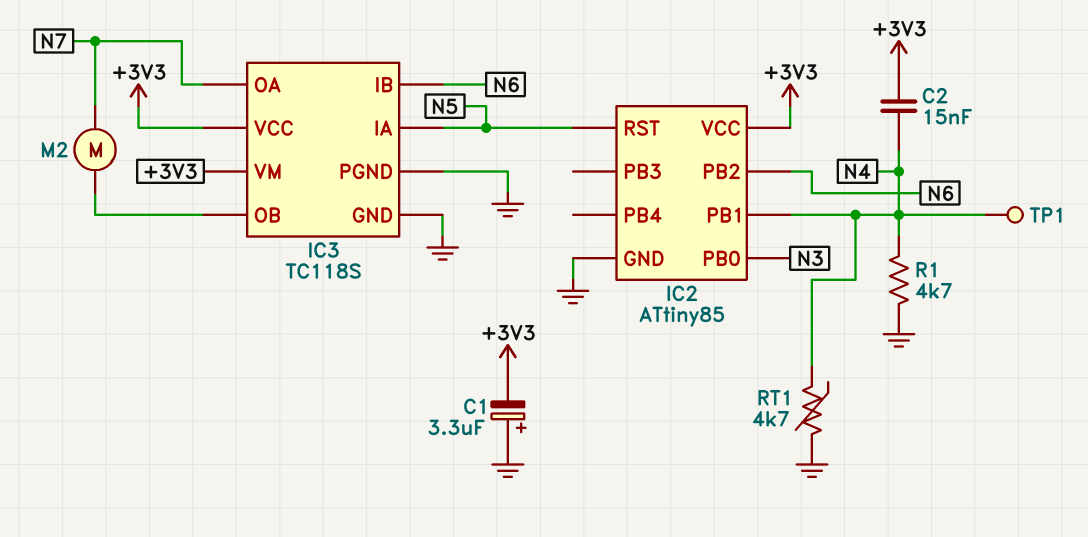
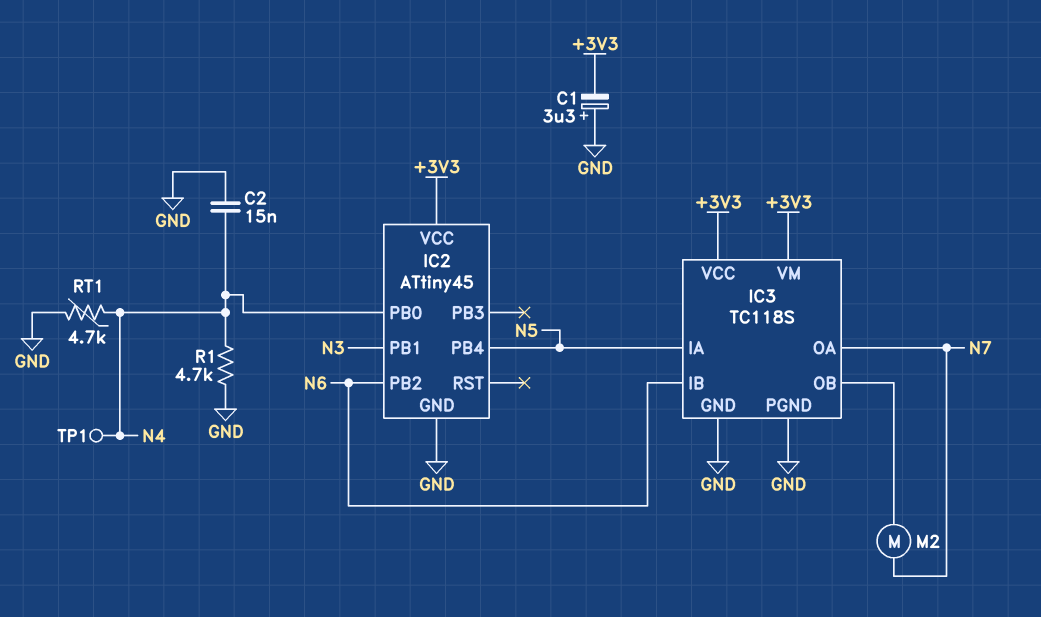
C2: 15nF (+3V3, N4) -> 15nF (GND, N4)
IC2: ATtiny85 -> ATtiny45
IC2 pin PB0: N3 -> N4
IC2 pin PB1: N4 -> N3
IC2 pin PB4: none -> N5
IC2 pin RST: N5 -> none

